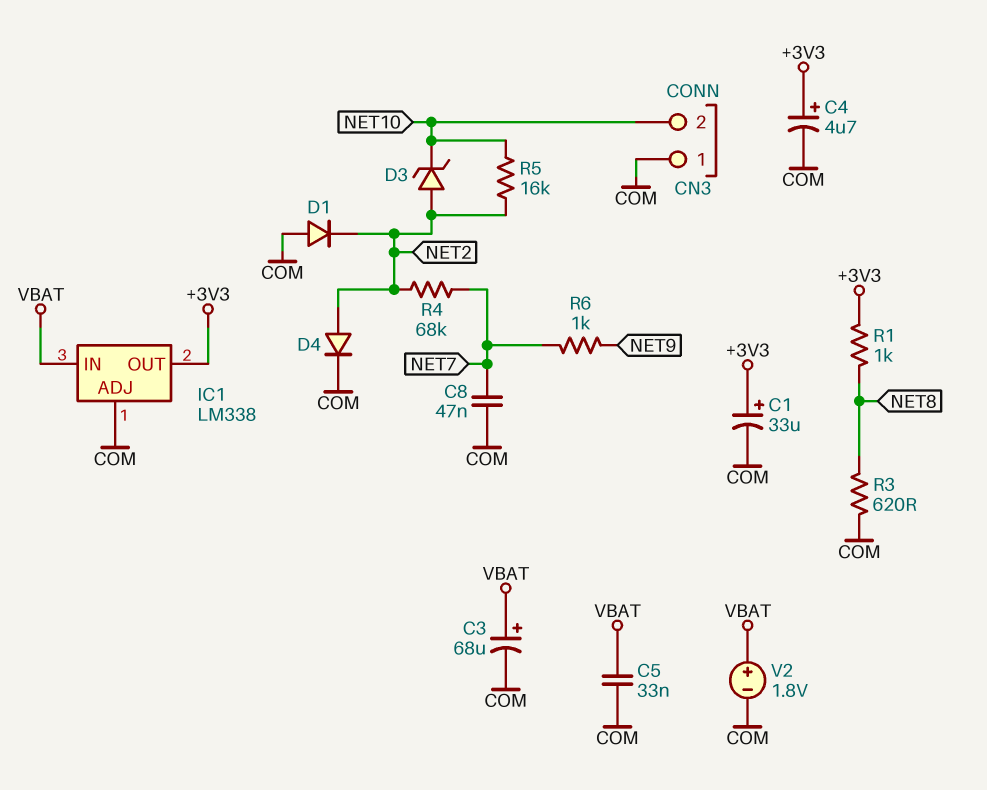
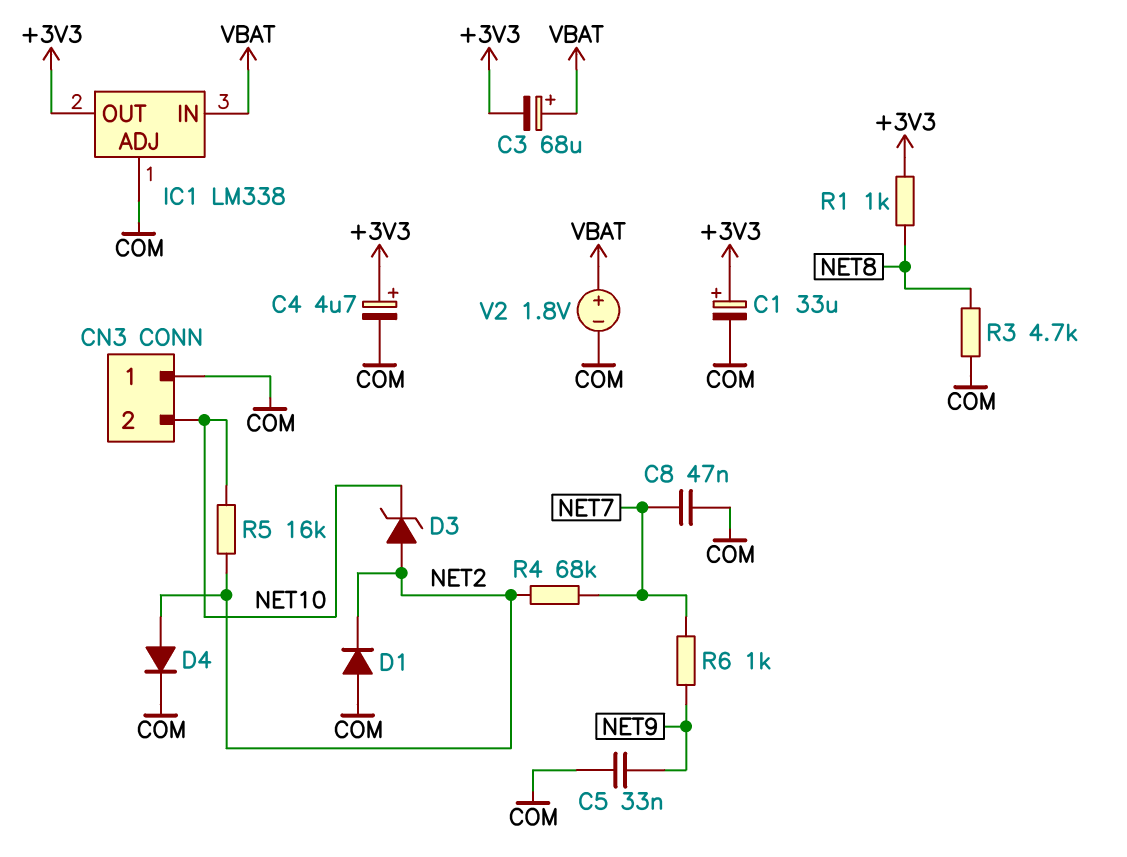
C3: 68uF (plus VBAT, minus COM) -> 68uF (plus VBAT, minus +3V3)
C5: 33nF (COM, VBAT) -> 33nF (COM, NET9)
R3: 620 (COM, NET8) -> 4.7k (COM, NET8)

